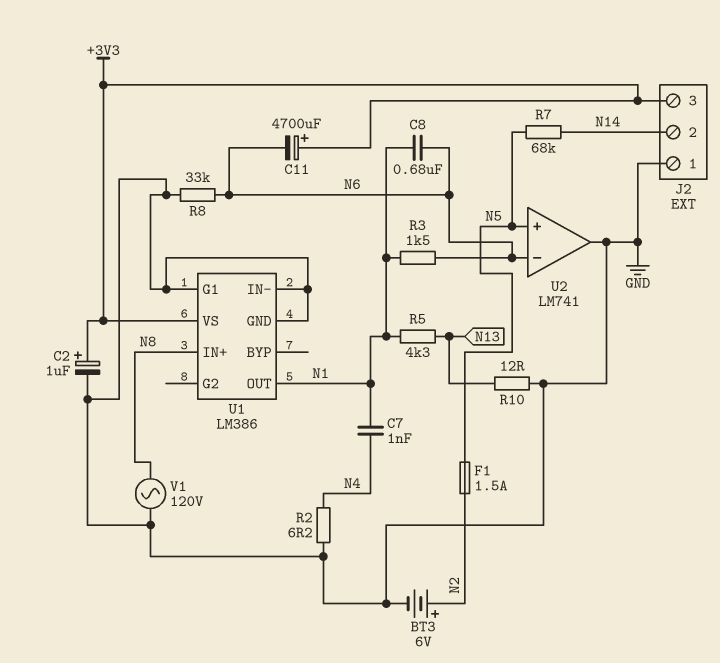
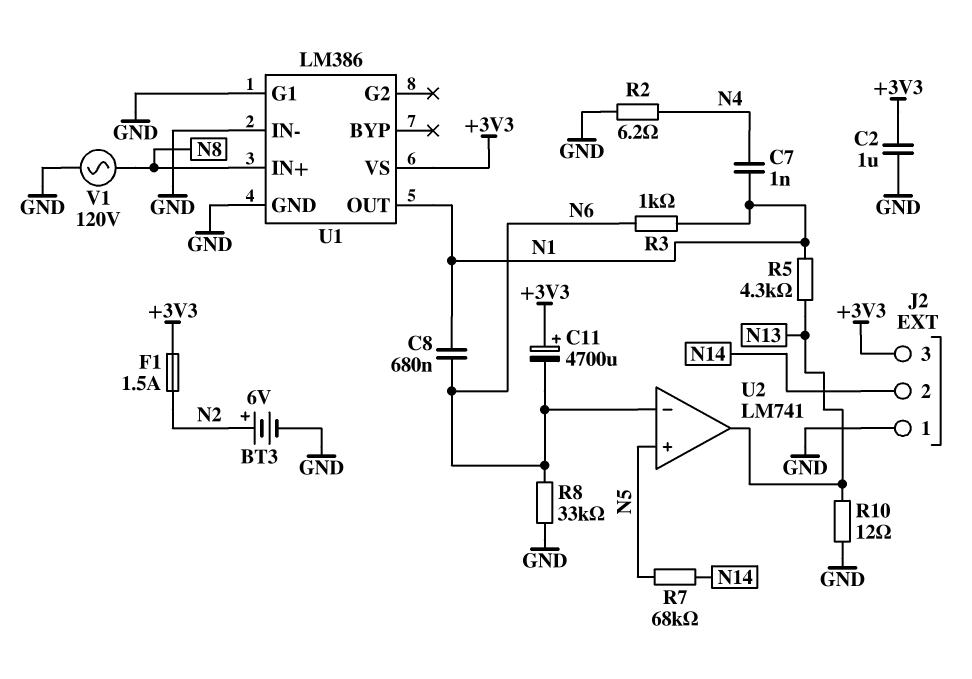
C2: 1uF (plus +3V3, minus GND) -> 1uF (+3V3, GND)
F1: 1.5A (N2, N5) -> 1.5A (+3V3, N2)
R3: 1.5k (N1, N6) -> 1k (N1, N6)
U2 pin out: GND -> N13

